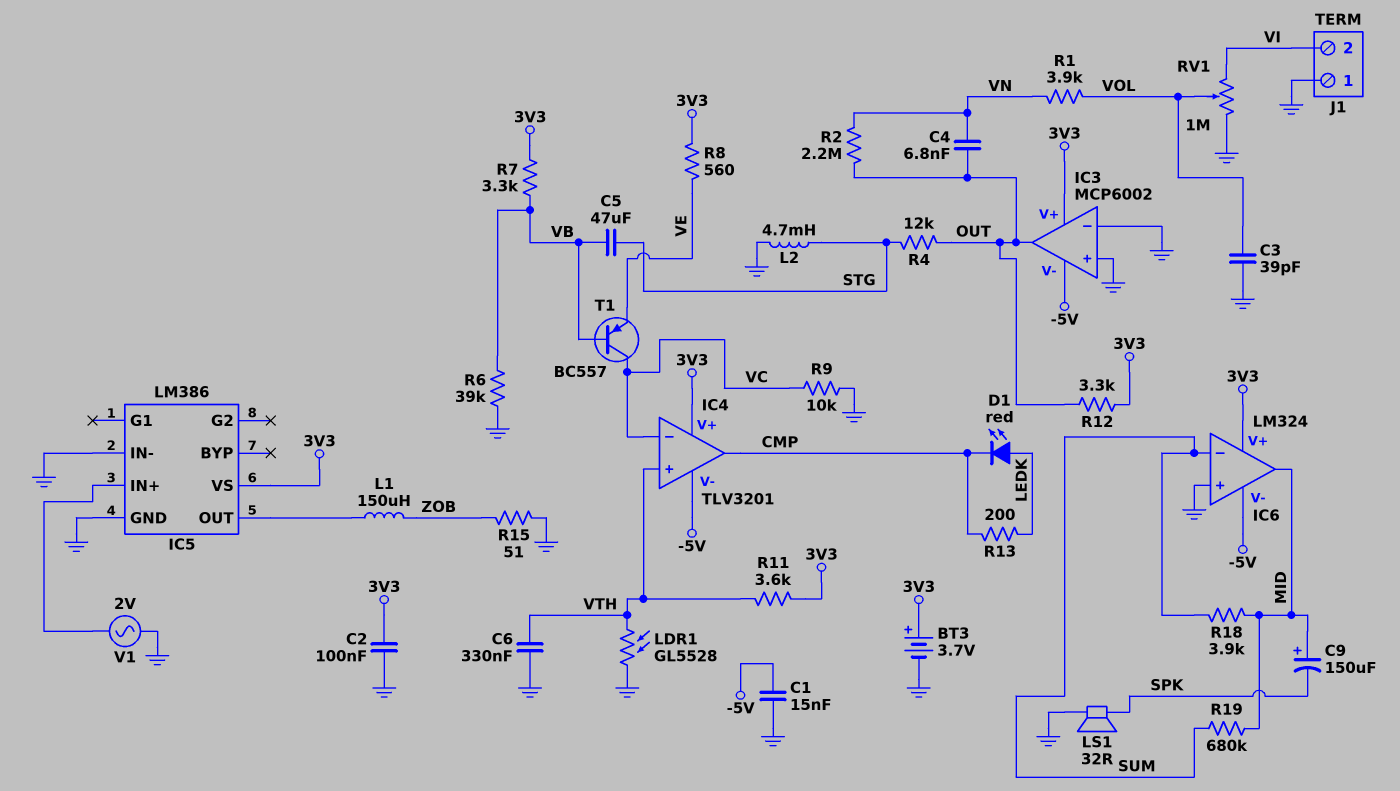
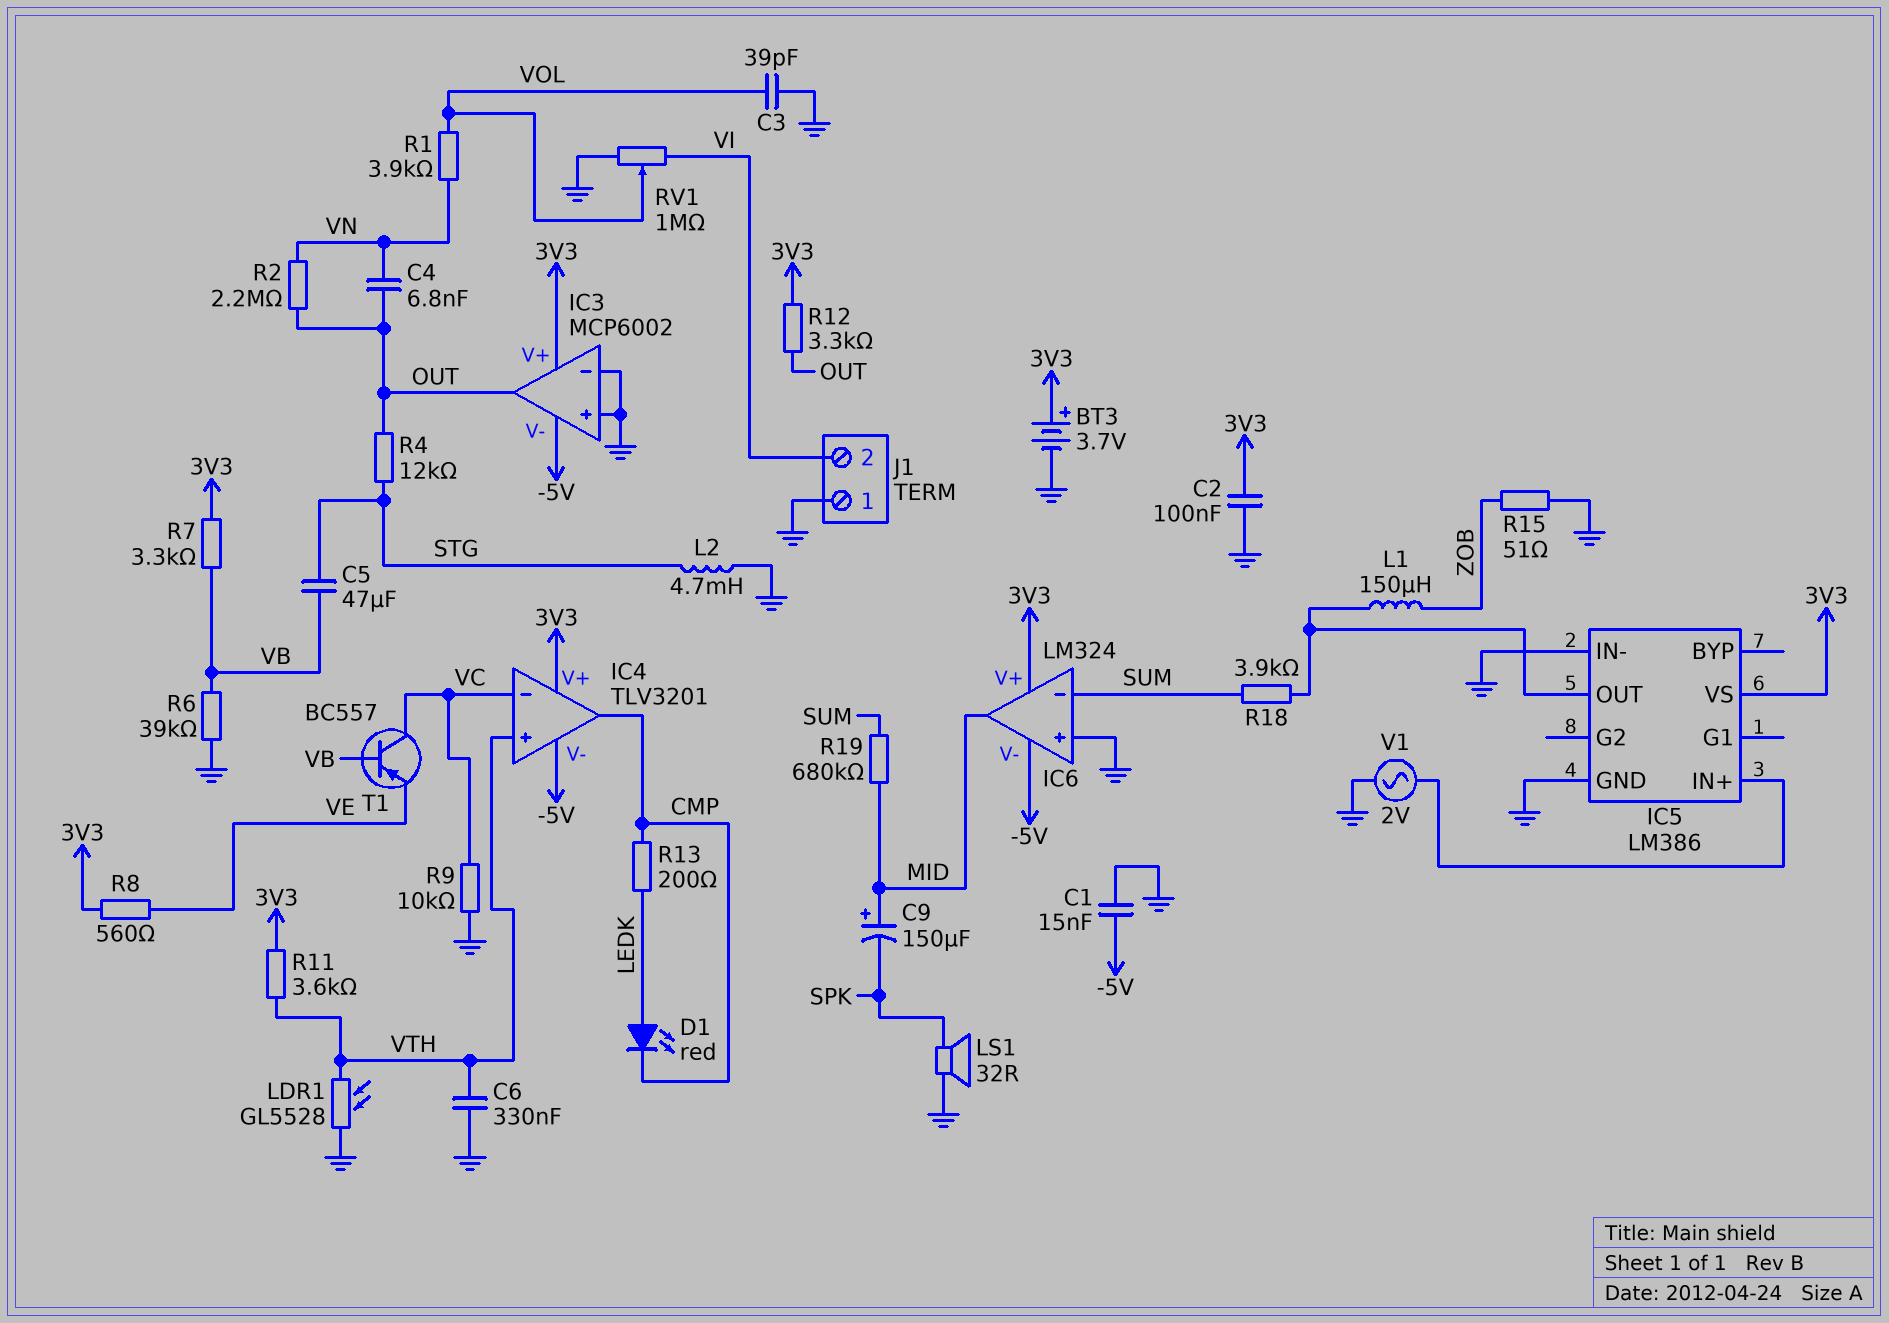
R18: 3.9k (MID, SUM) -> 3.9k (IC5/OUT, SUM)

